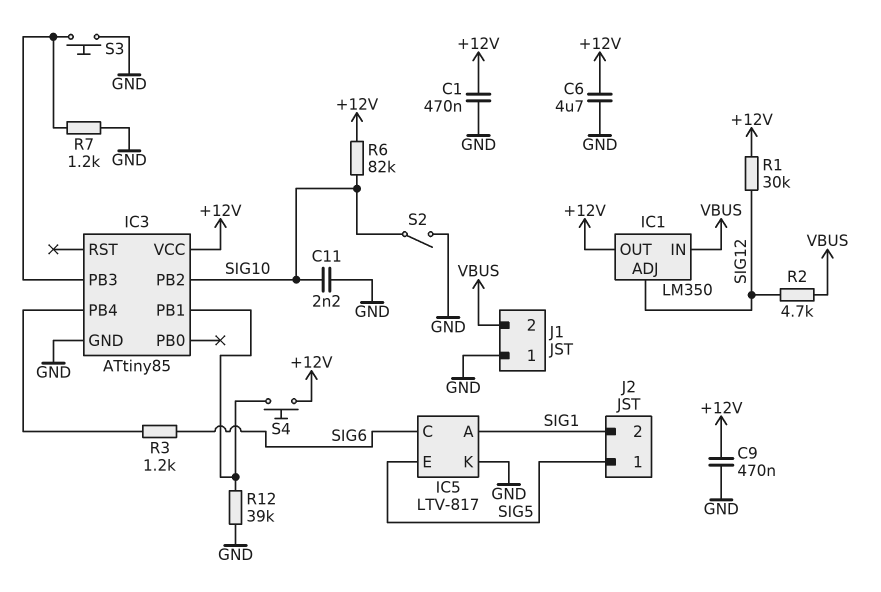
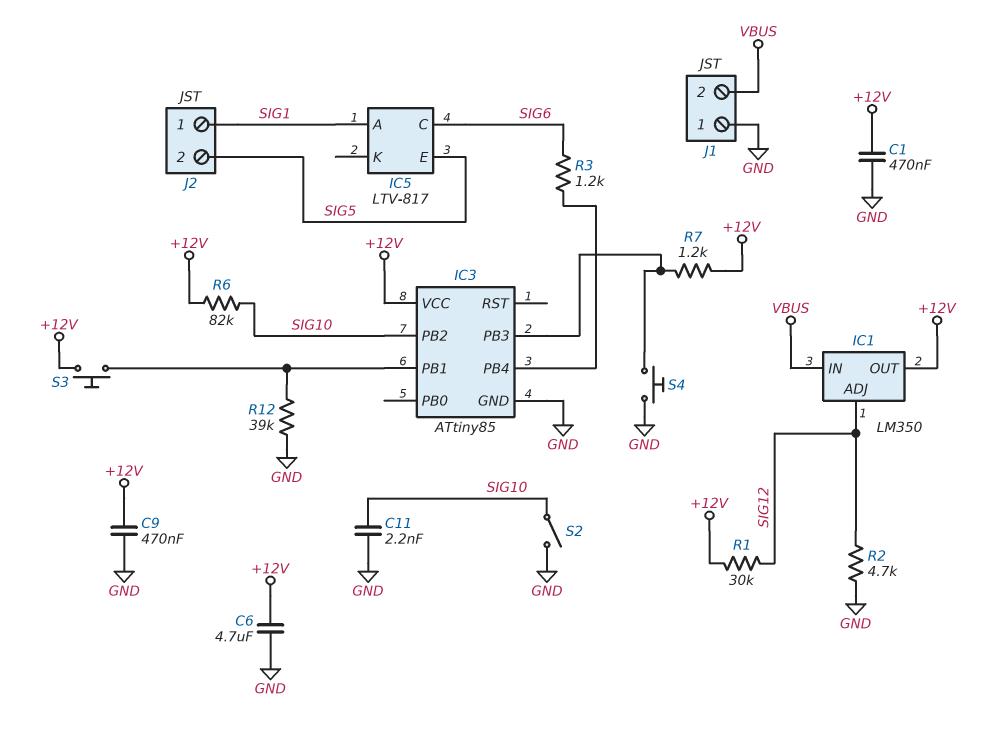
IC5 pin K: GND -> none
J2 pin 1: SIG5 -> SIG1
J2 pin 2: SIG1 -> SIG5
R2: 4.7k (SIG12, VBUS) -> 4.7k (GND, SIG12)
R7: 1.2k (GND, IC3/PB3) -> 1.2k (+12V, IC3/PB3)
S3: button (GND, IC3/PB3) -> button (+12V, IC3/PB1)
S4: button (+12V, IC3/PB1) -> button (GND, IC3/PB3)

